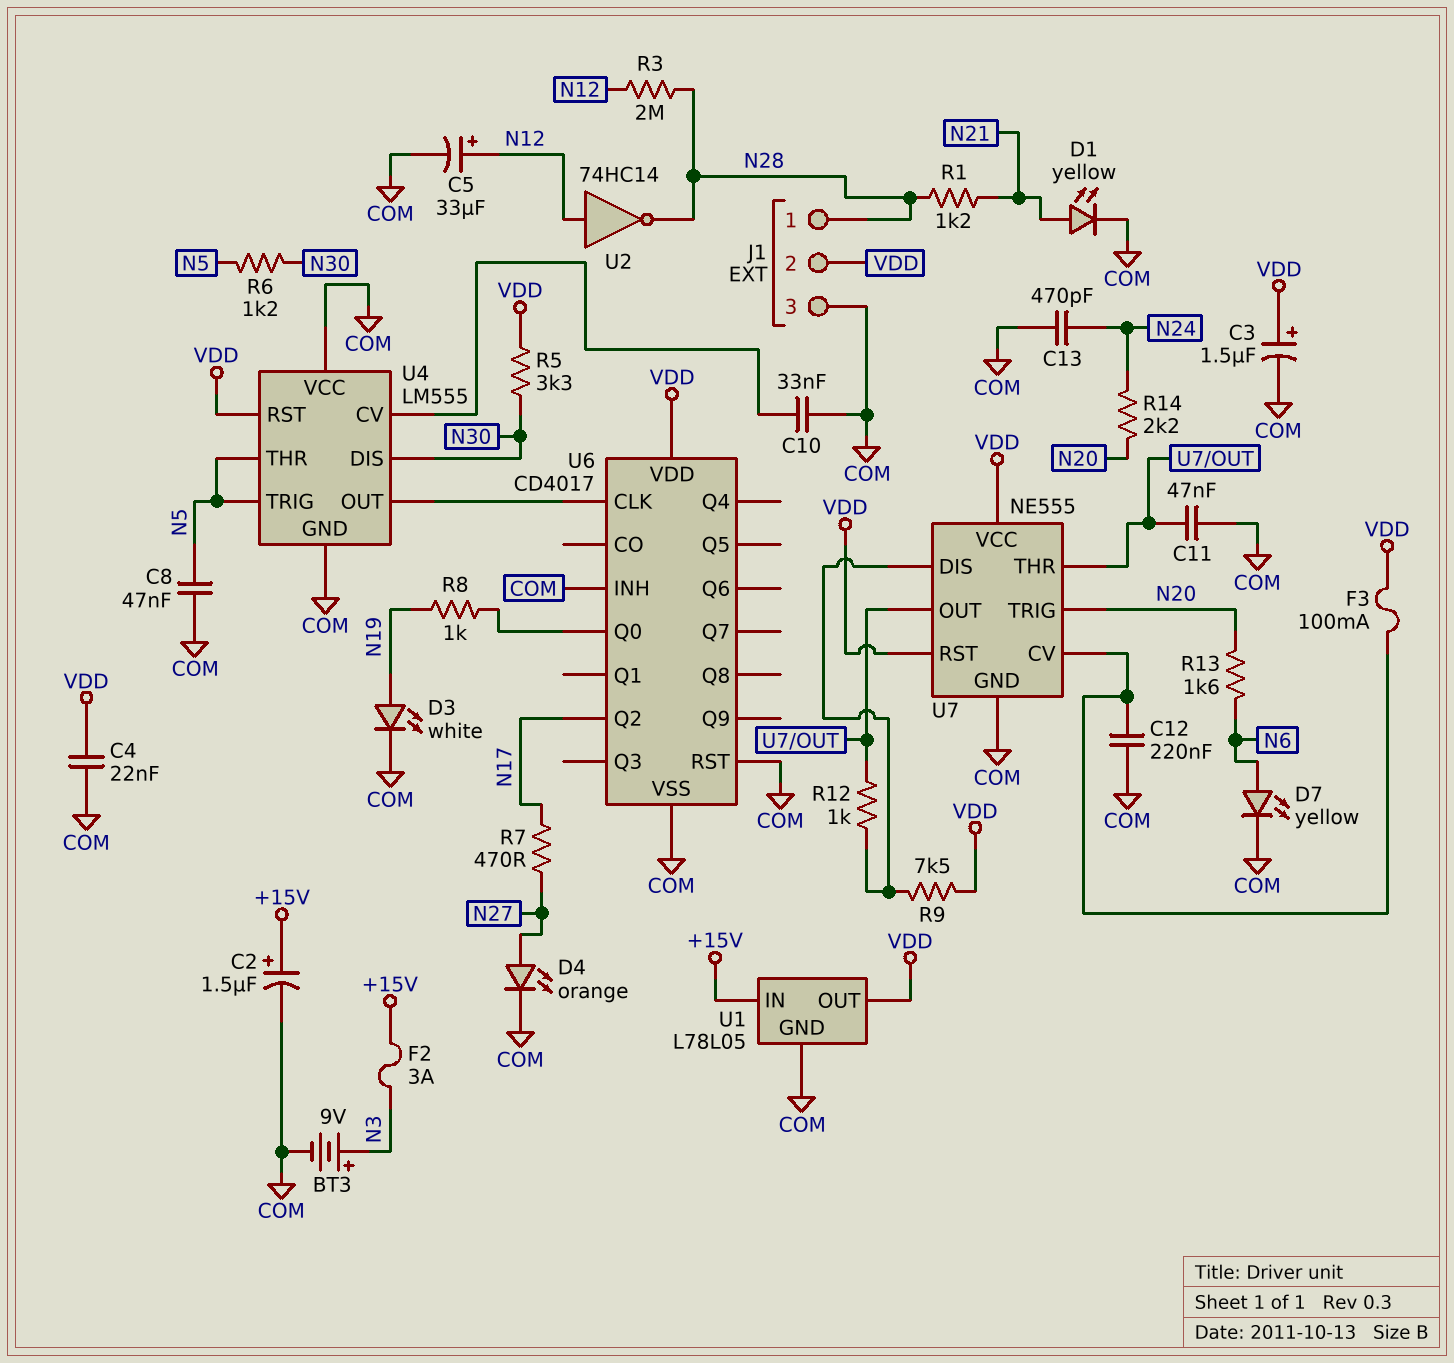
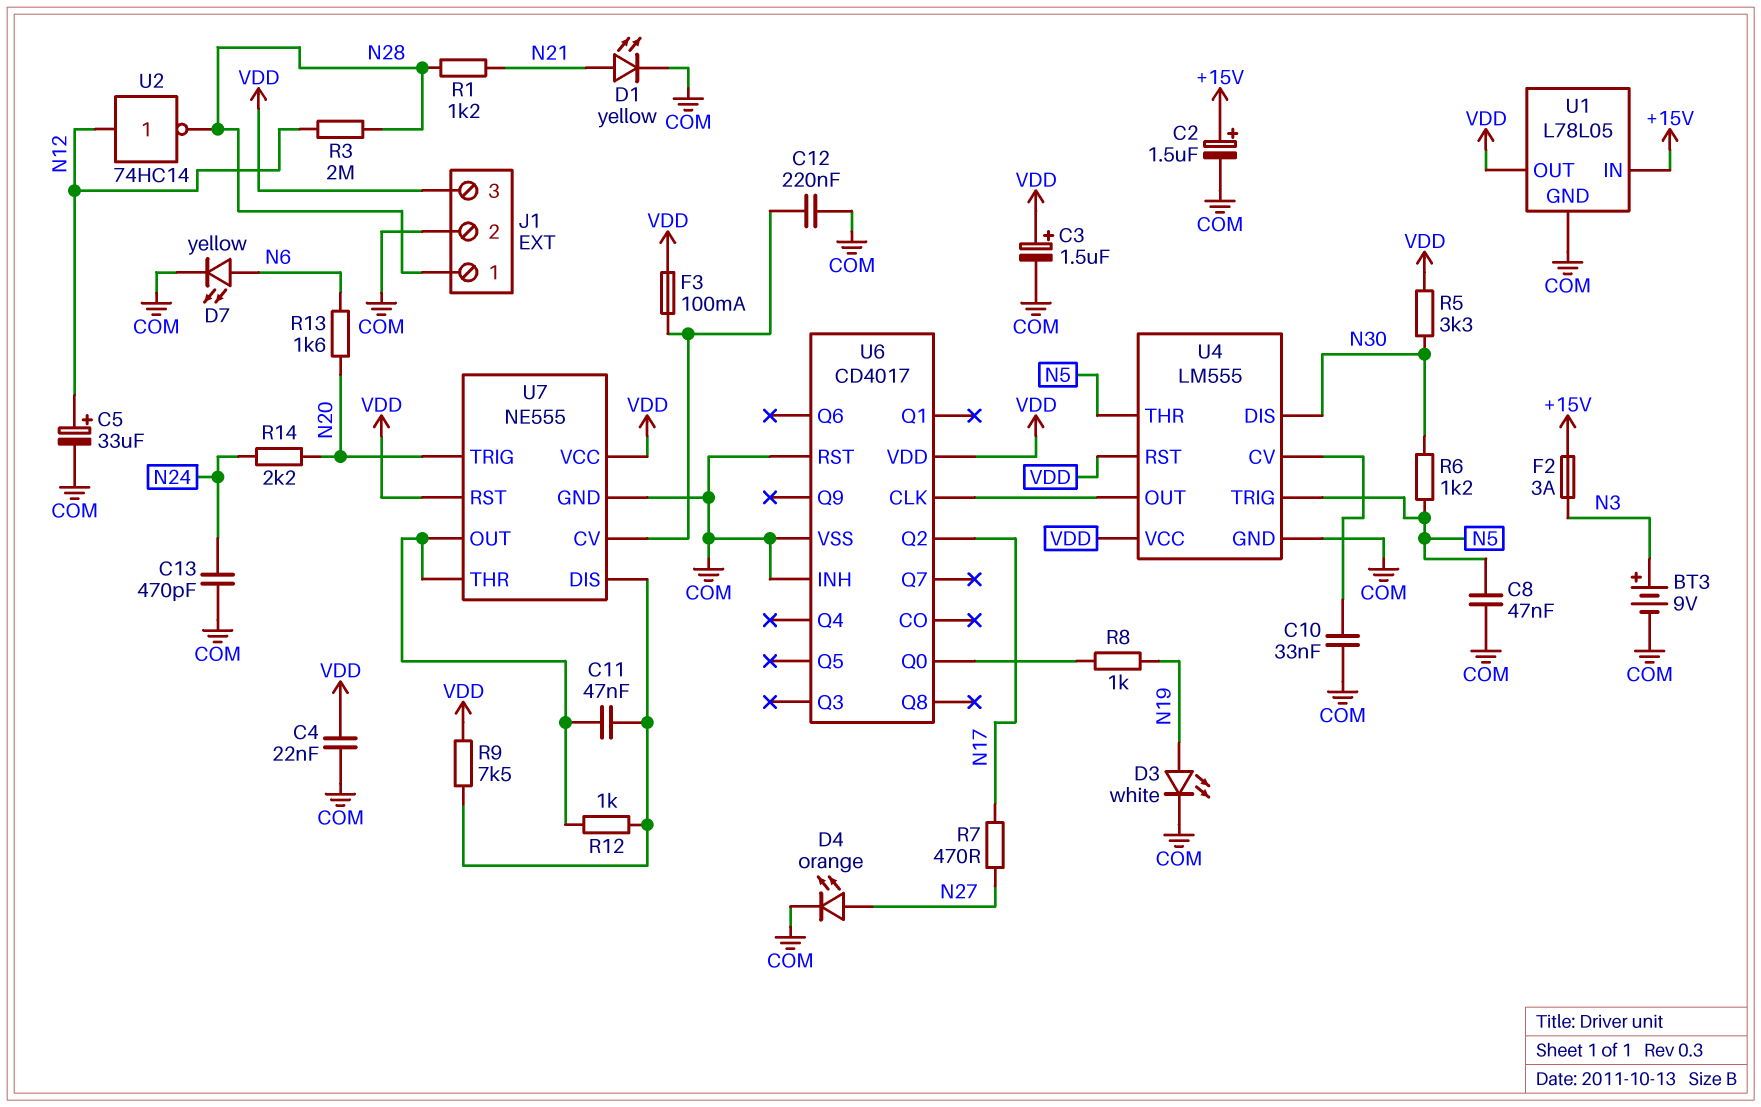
C11: 47nF (COM, U7/OUT) -> 47nF (U7/DIS, U7/OUT)
J1 pin 2: VDD -> COM
J1 pin 3: COM -> VDD
U4 pin VCC: COM -> VDD

